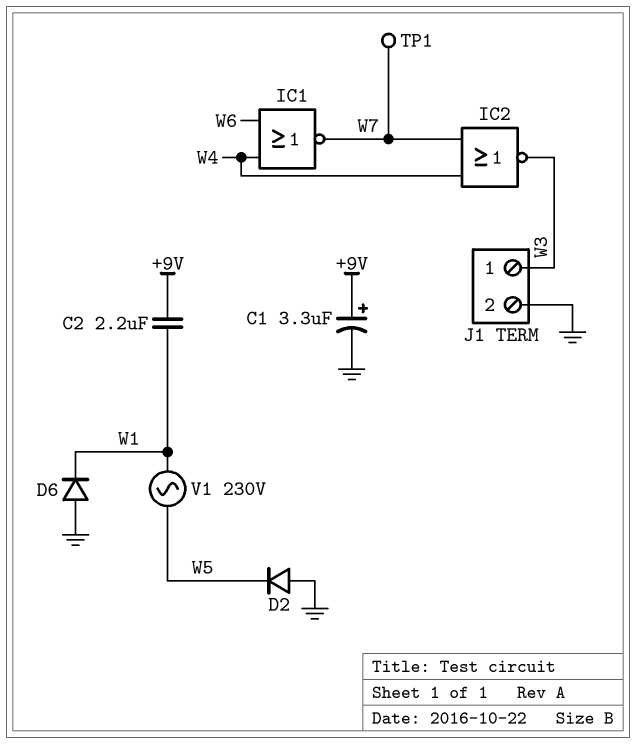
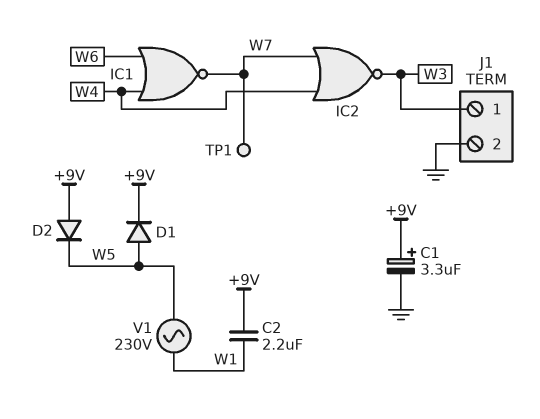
D1: none -> diode (A W5, K +9V)
D2: diode (A GND, K W5) -> diode (A +9V, K W5)
D6: diode (A GND, K W1) -> none

